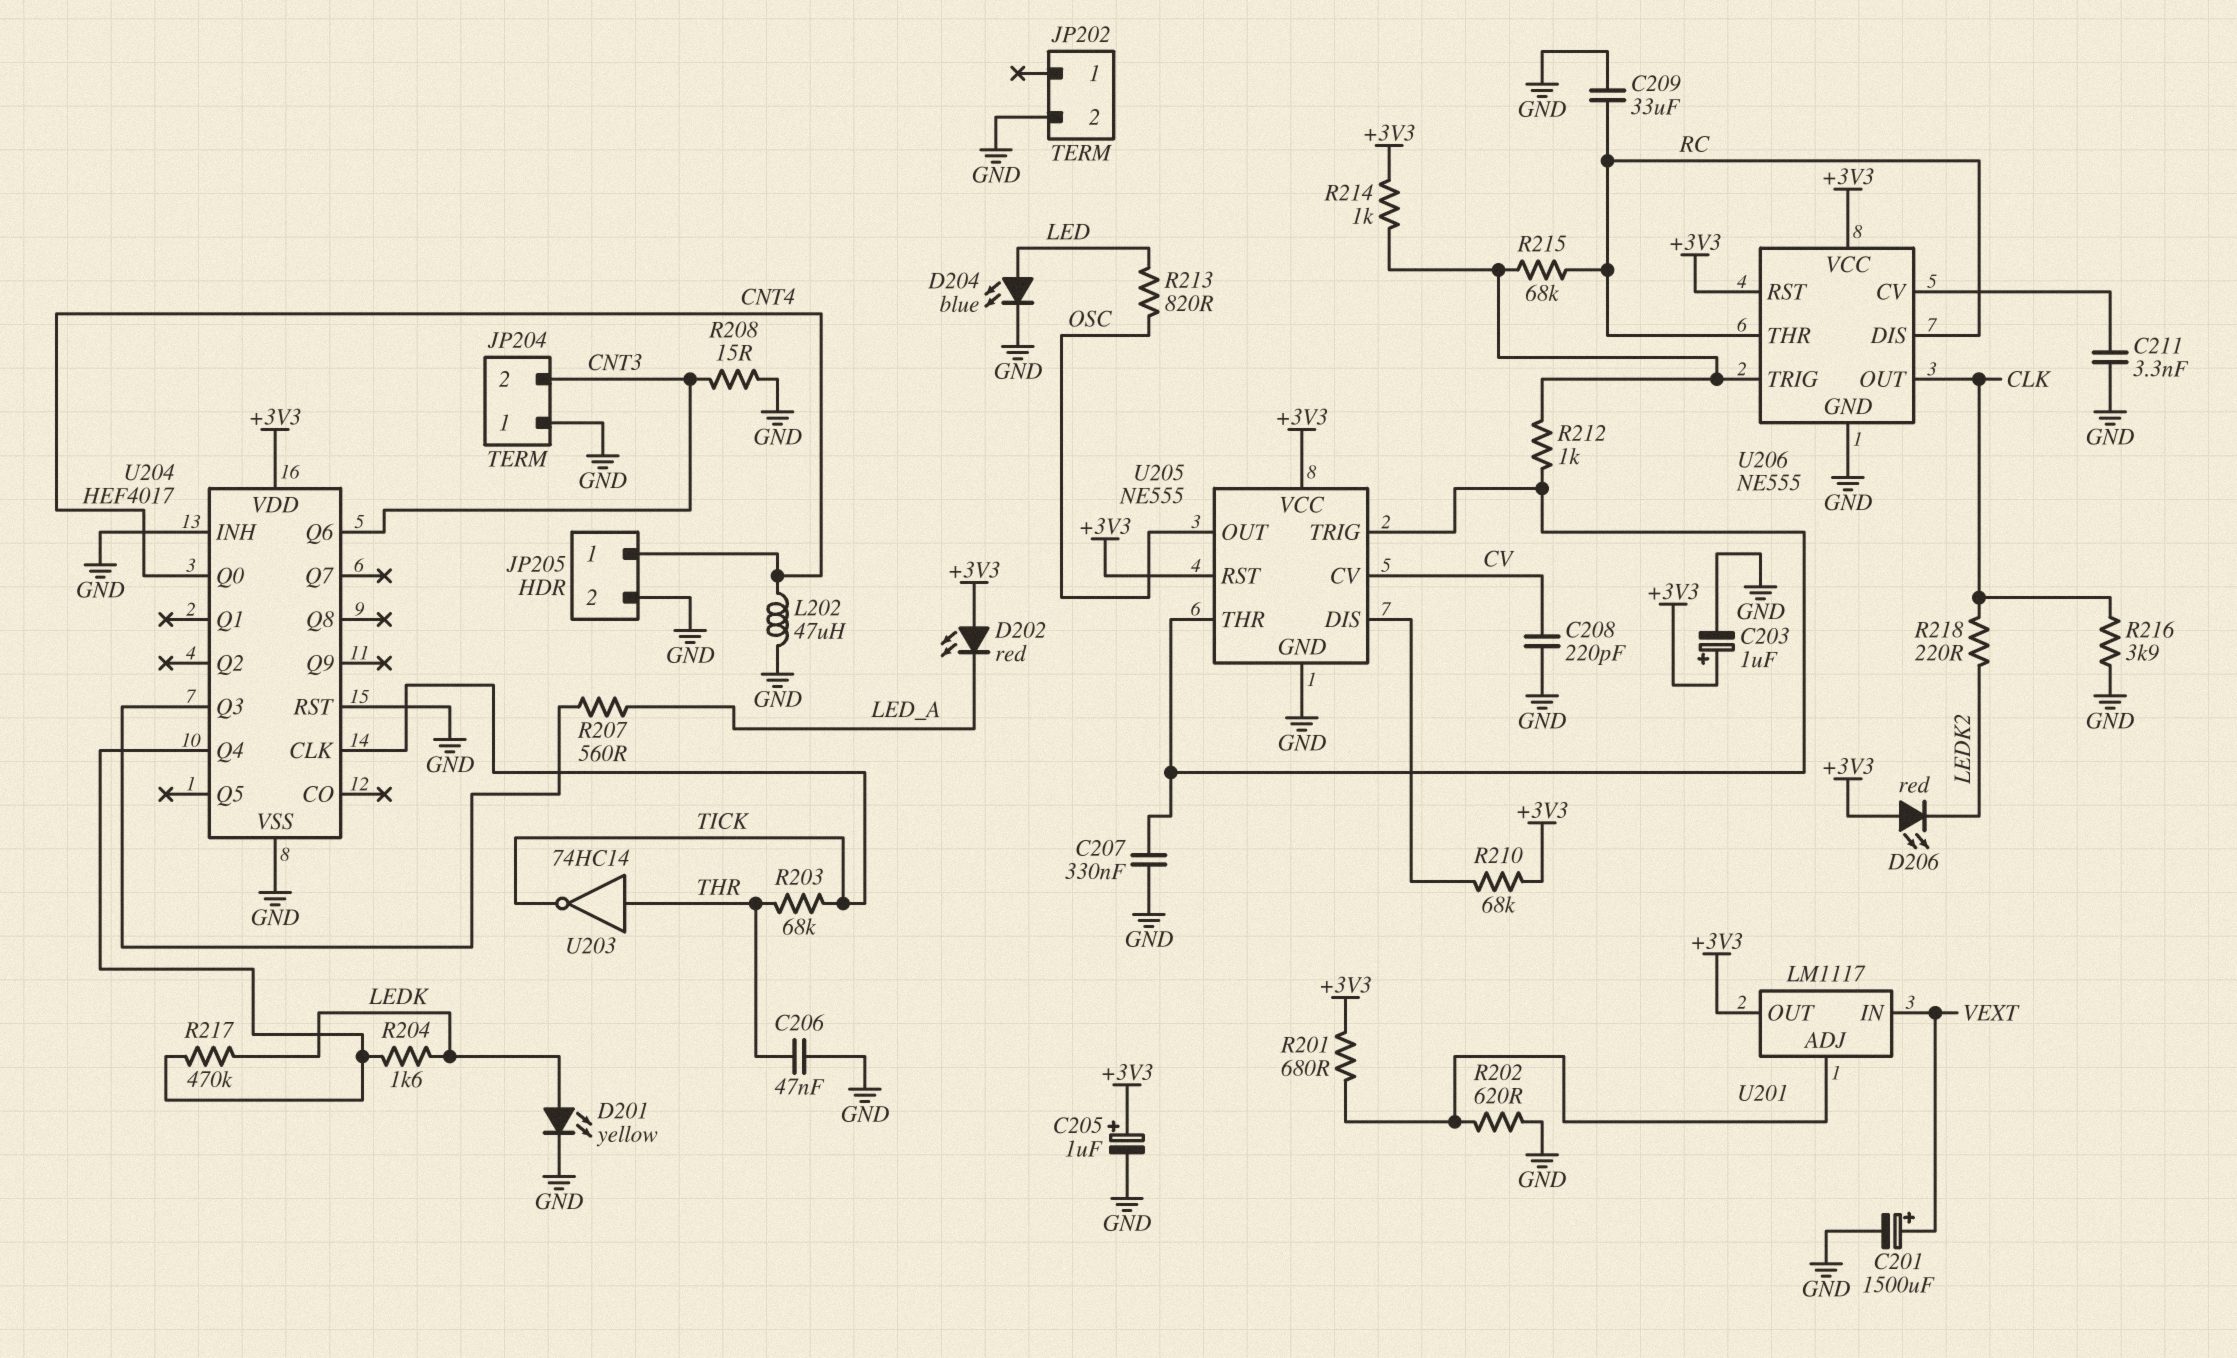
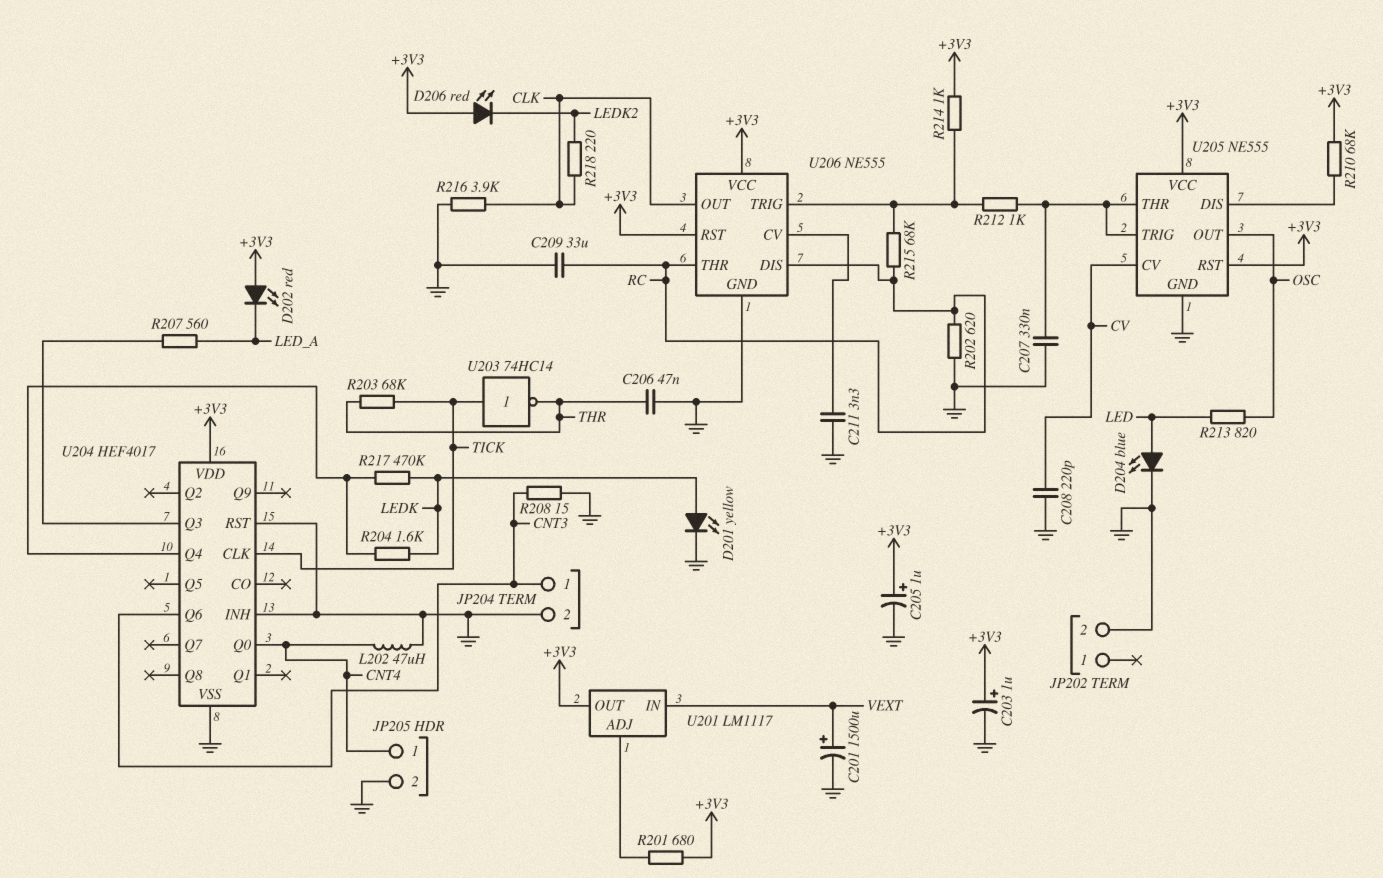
JP204 pin 1: GND -> CNT3
JP204 pin 2: CNT3 -> GND
R202: 620 (GND, U201/ADJ) -> 620 (GND, RC)
U203: NOT 74HC14 (in THR, out TICK) -> NOT 74HC14 (in TICK, out THR)

